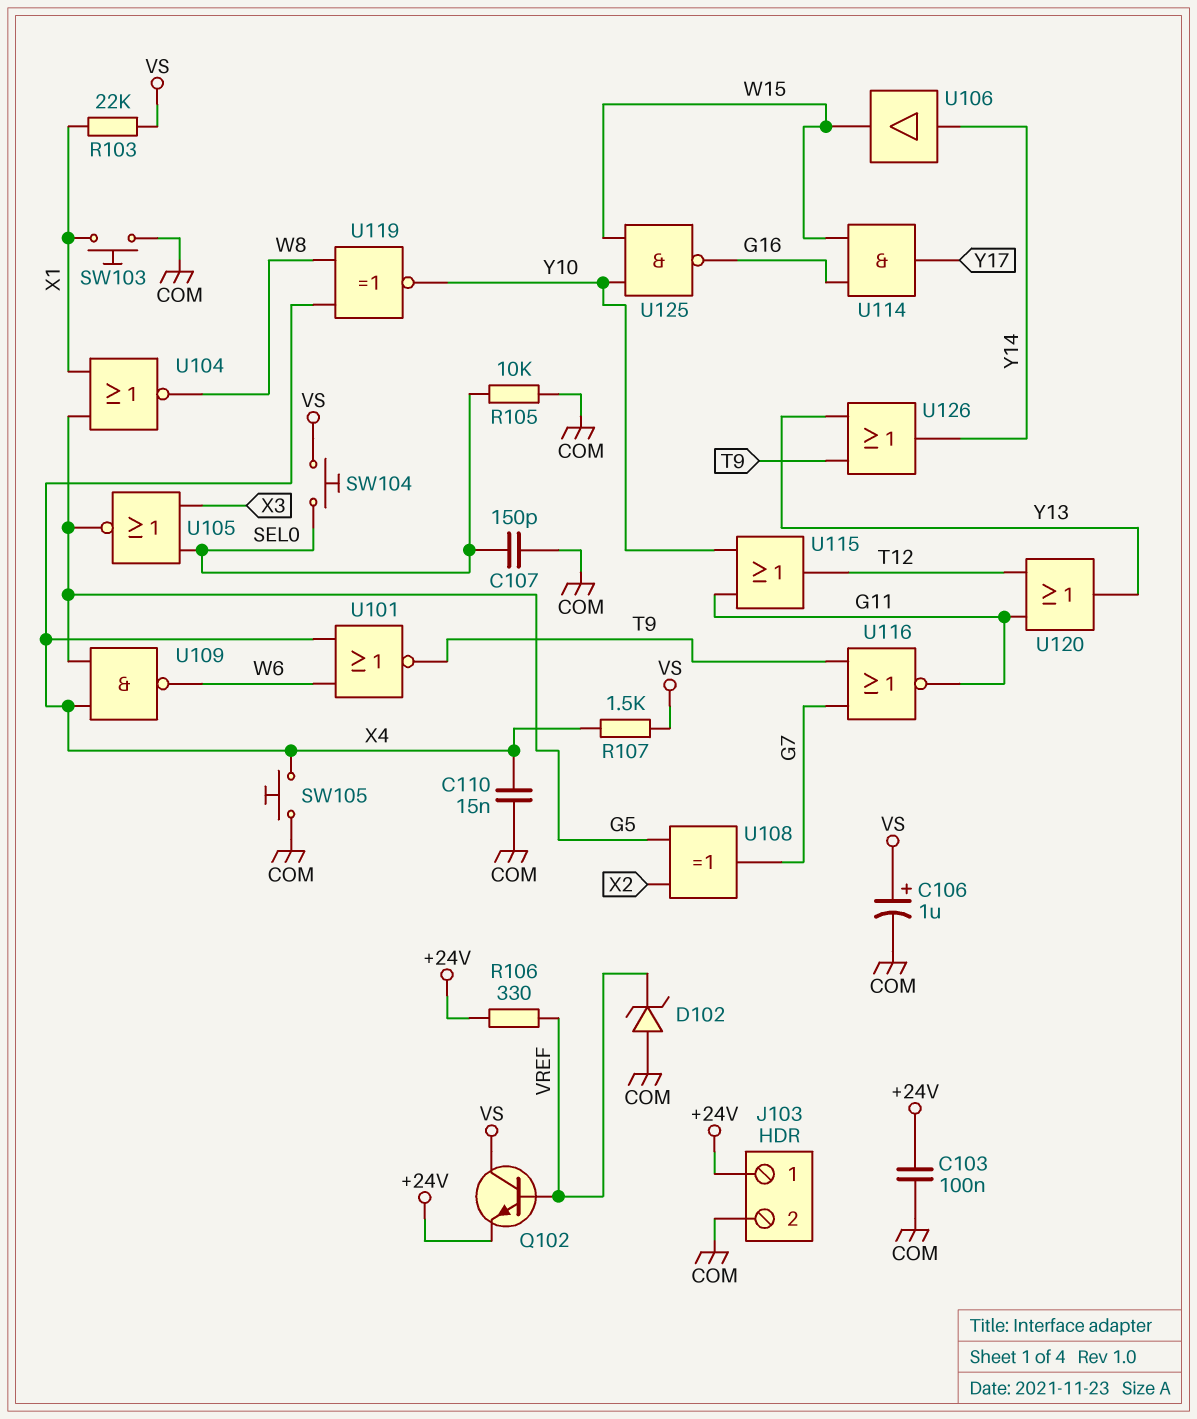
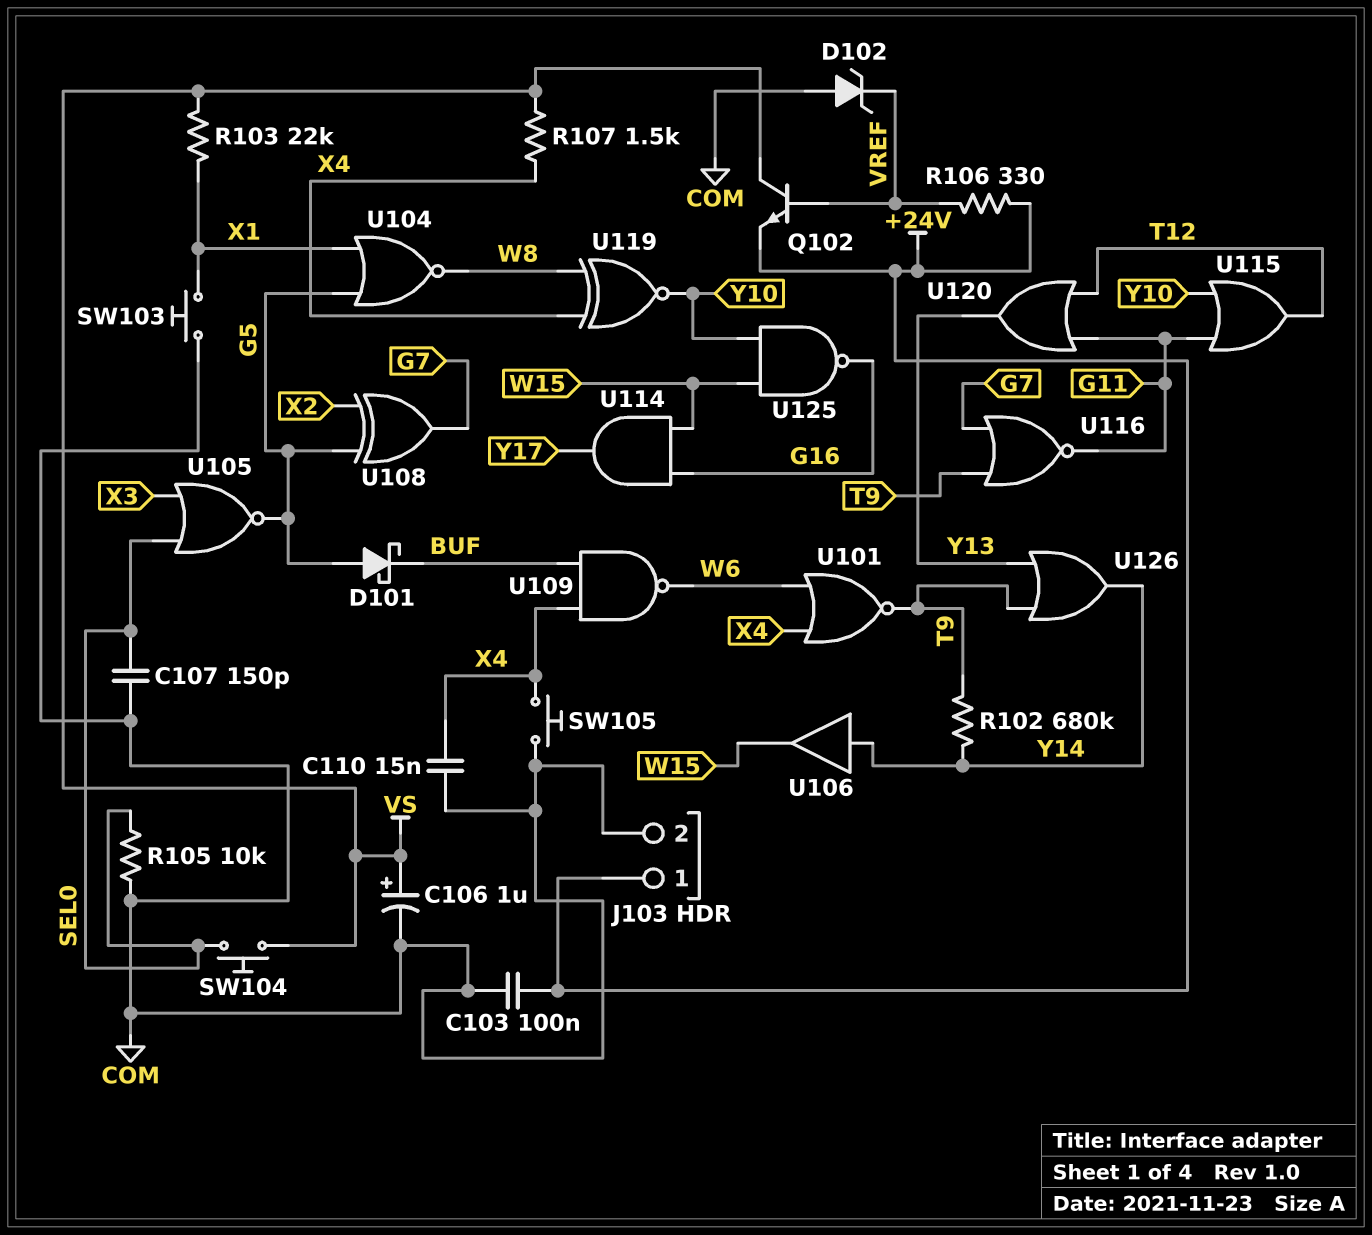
D101: none -> schottky (A G5, K BUF)
R102: none -> 680k (T9, Y14)
U109: NAND (in G5, in X4, out W6) -> NAND (in BUF, in X4, out W6)

